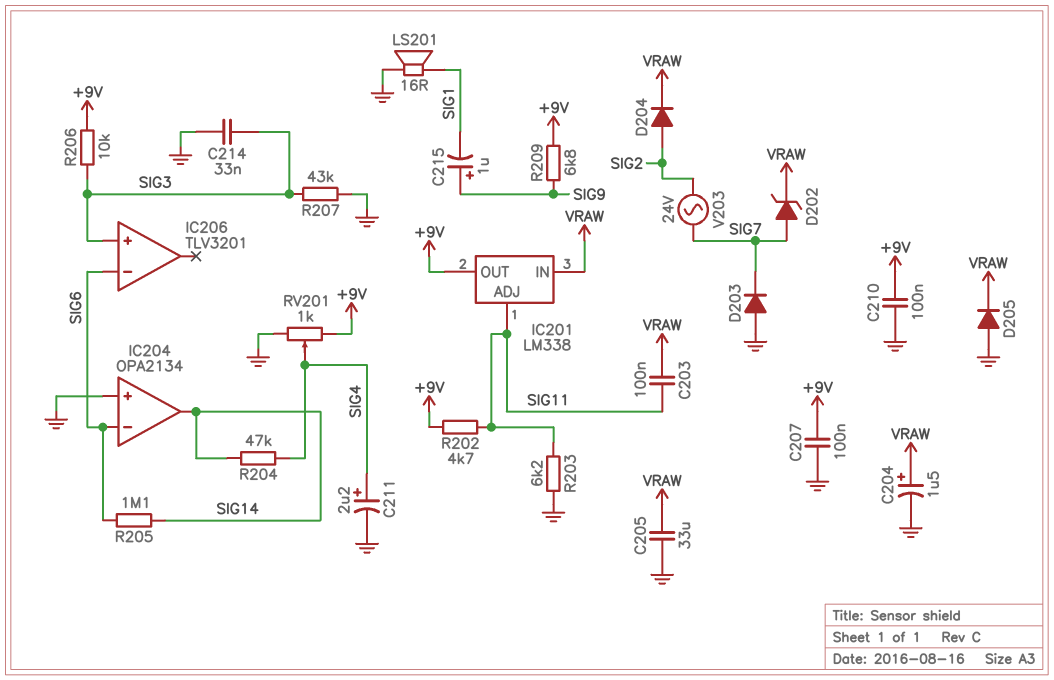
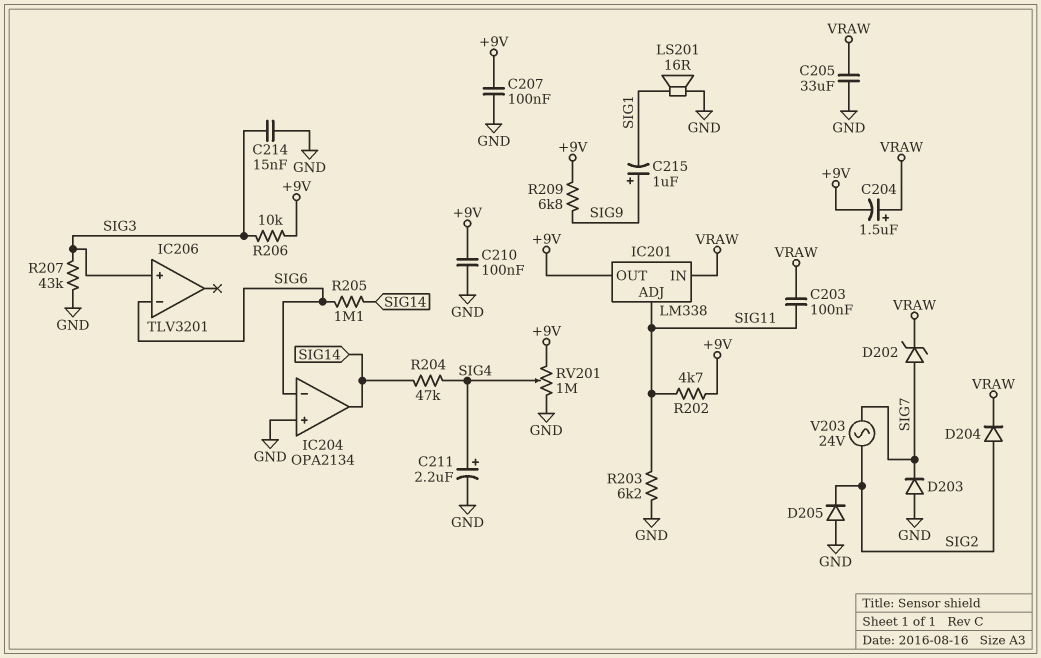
C204: 1.5uF (plus VRAW, minus GND) -> 1.5uF (plus VRAW, minus +9V)
C214: 33nF (GND, SIG3) -> 15nF (GND, SIG3)
D205: diode (A GND, K VRAW) -> diode (A GND, K SIG2)
RV201: 1k (+9V, GND, wiper SIG4) -> 1M (+9V, GND, wiper SIG4)

